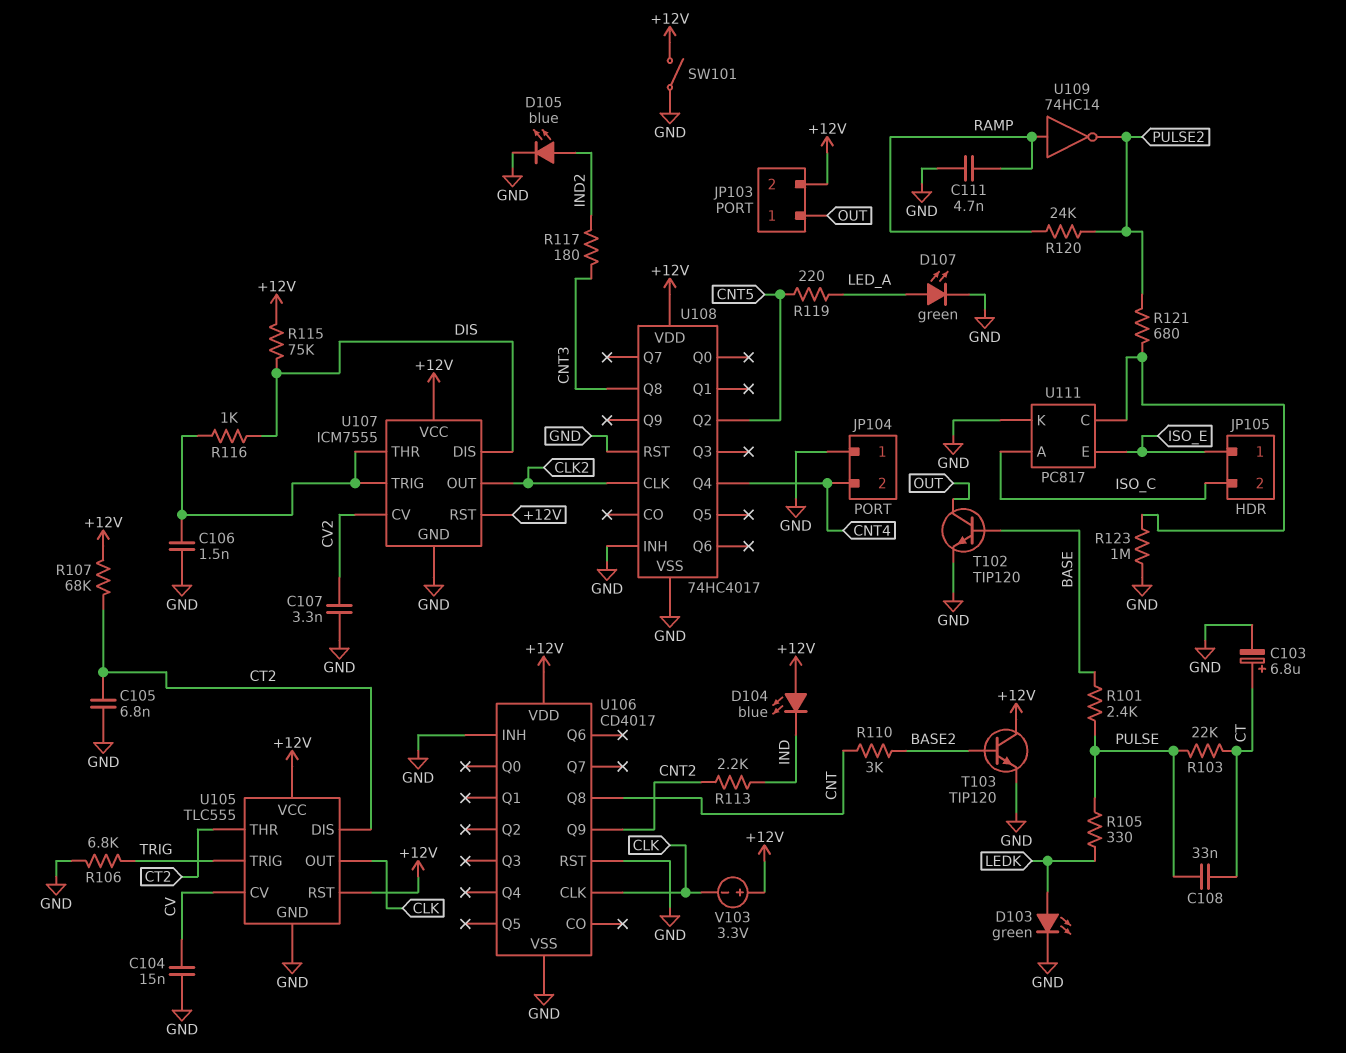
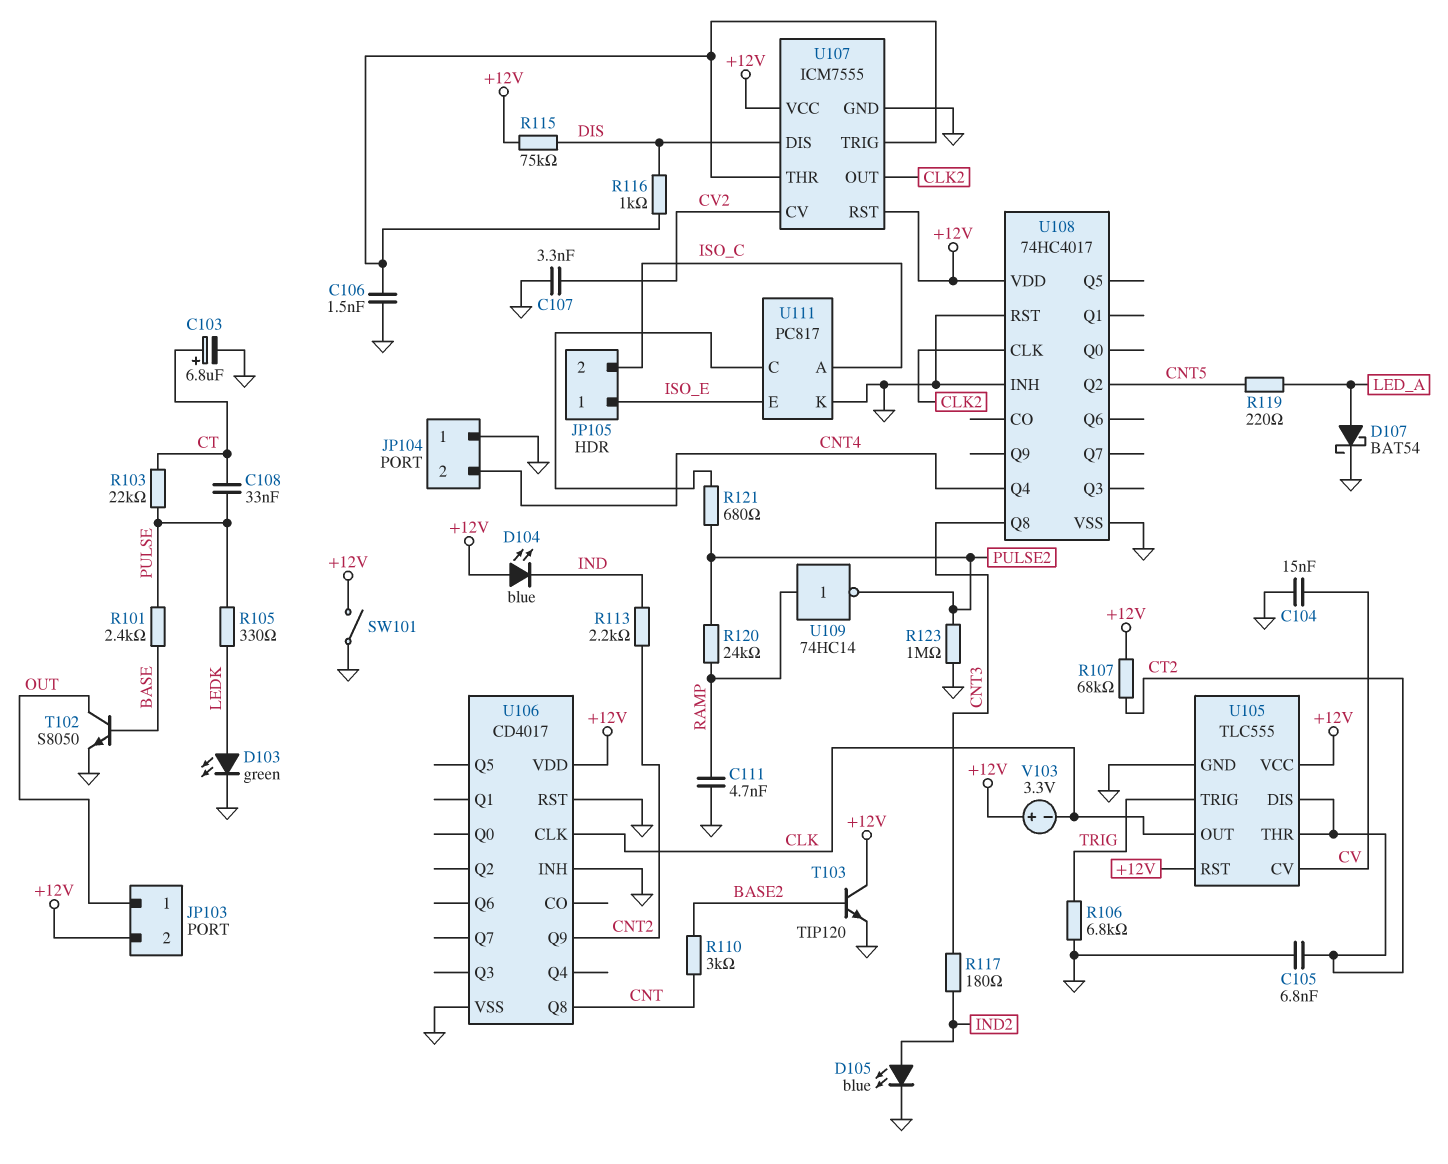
D107: LED green (A LED_A, K GND) -> schottky BAT54 (A LED_A, K GND)
R123: 1M (GND, U111/C) -> 1M (GND, PULSE2)
T102: NPN TIP120 (B BASE, C OUT, E GND) -> NPN S8050 (B BASE, C OUT, E GND)

